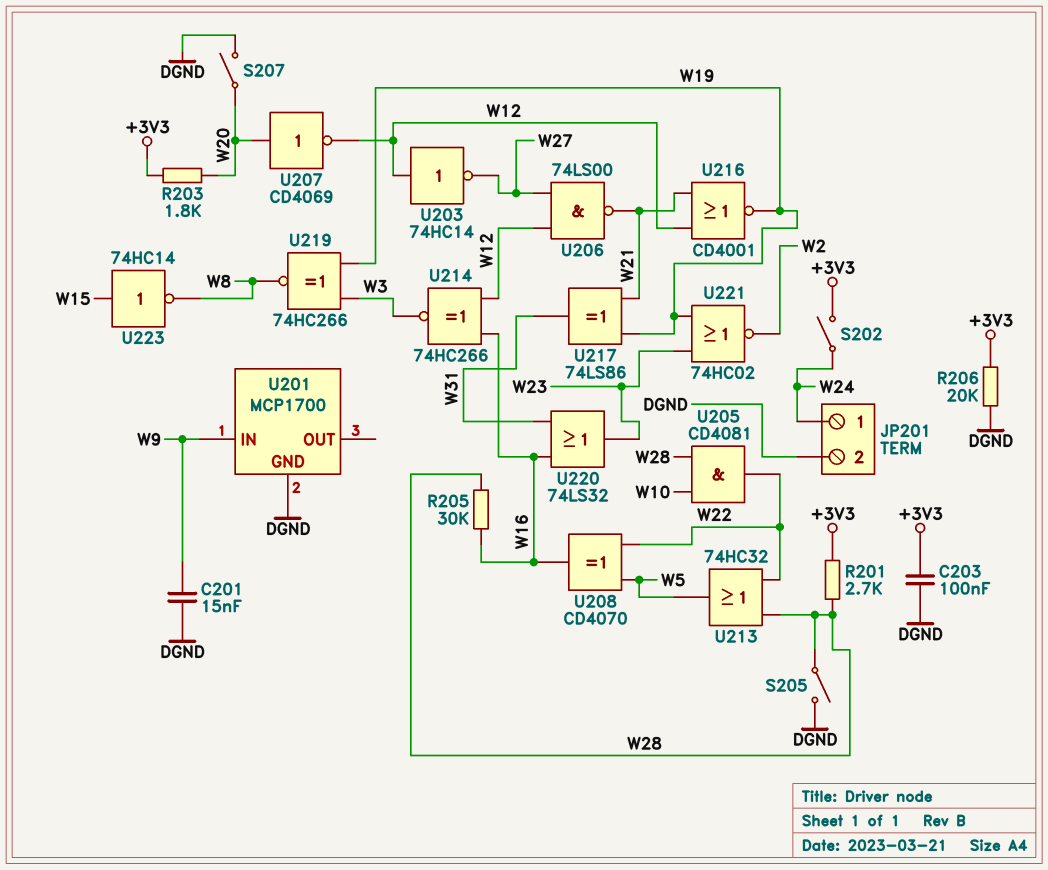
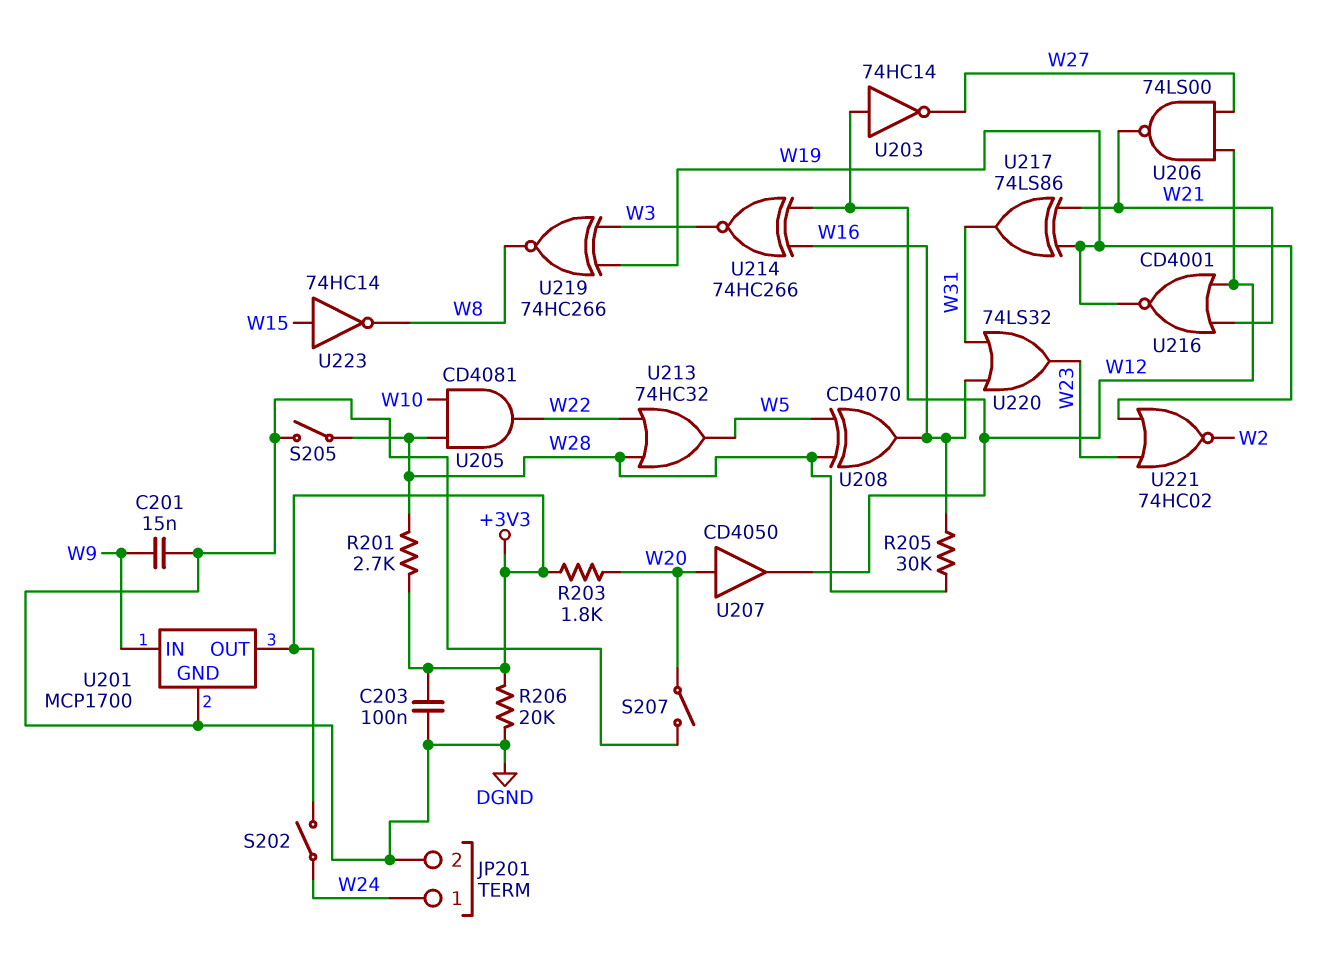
U201 pin OUT: none -> +3V3
U207: NOT CD4069 (in W20, out W12) -> buffer CD4050 (in W20, out W12)
U208: XOR CD4070 (in W5, in W22, out W16) -> XOR CD4070 (in W5, in W28, out W16)

